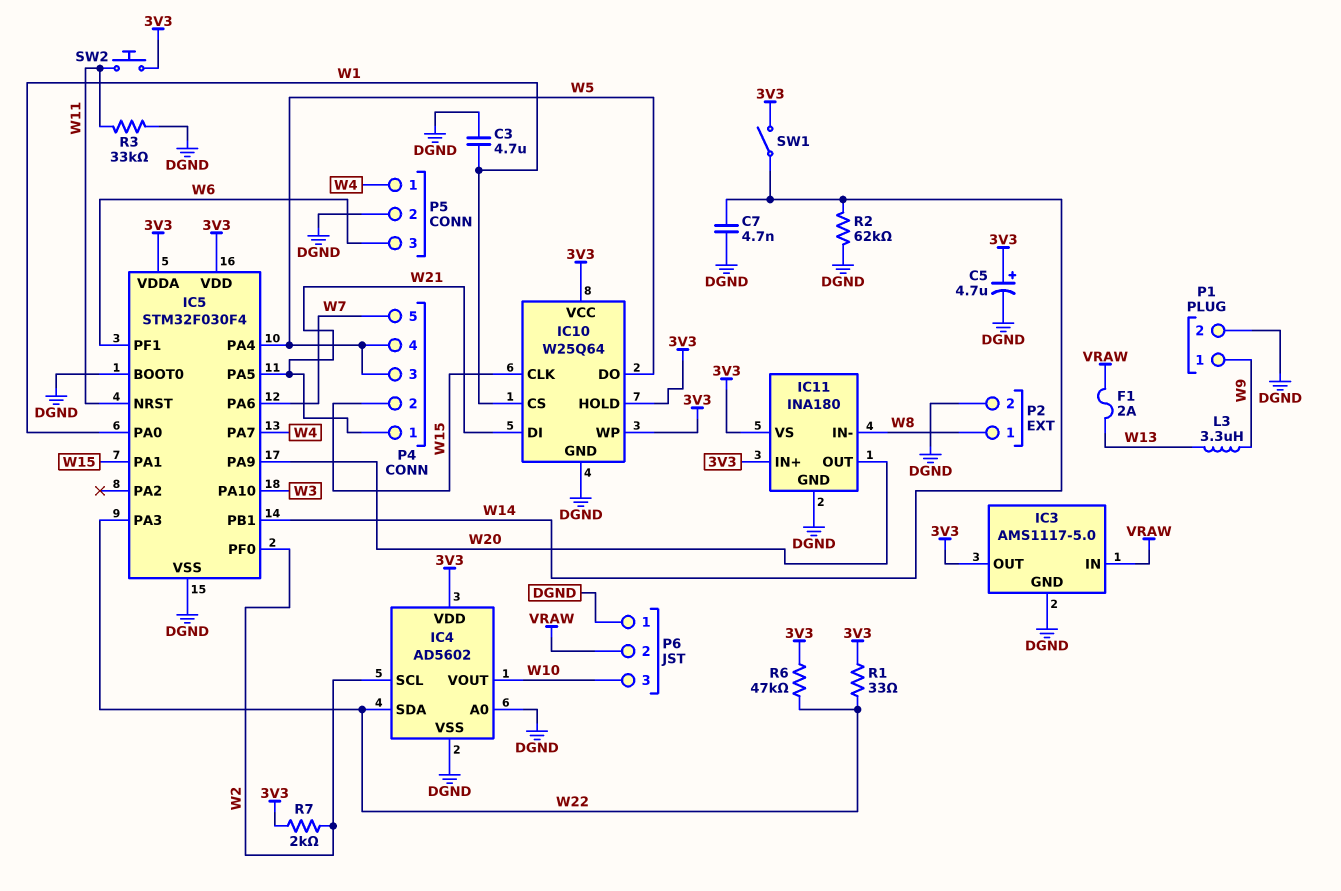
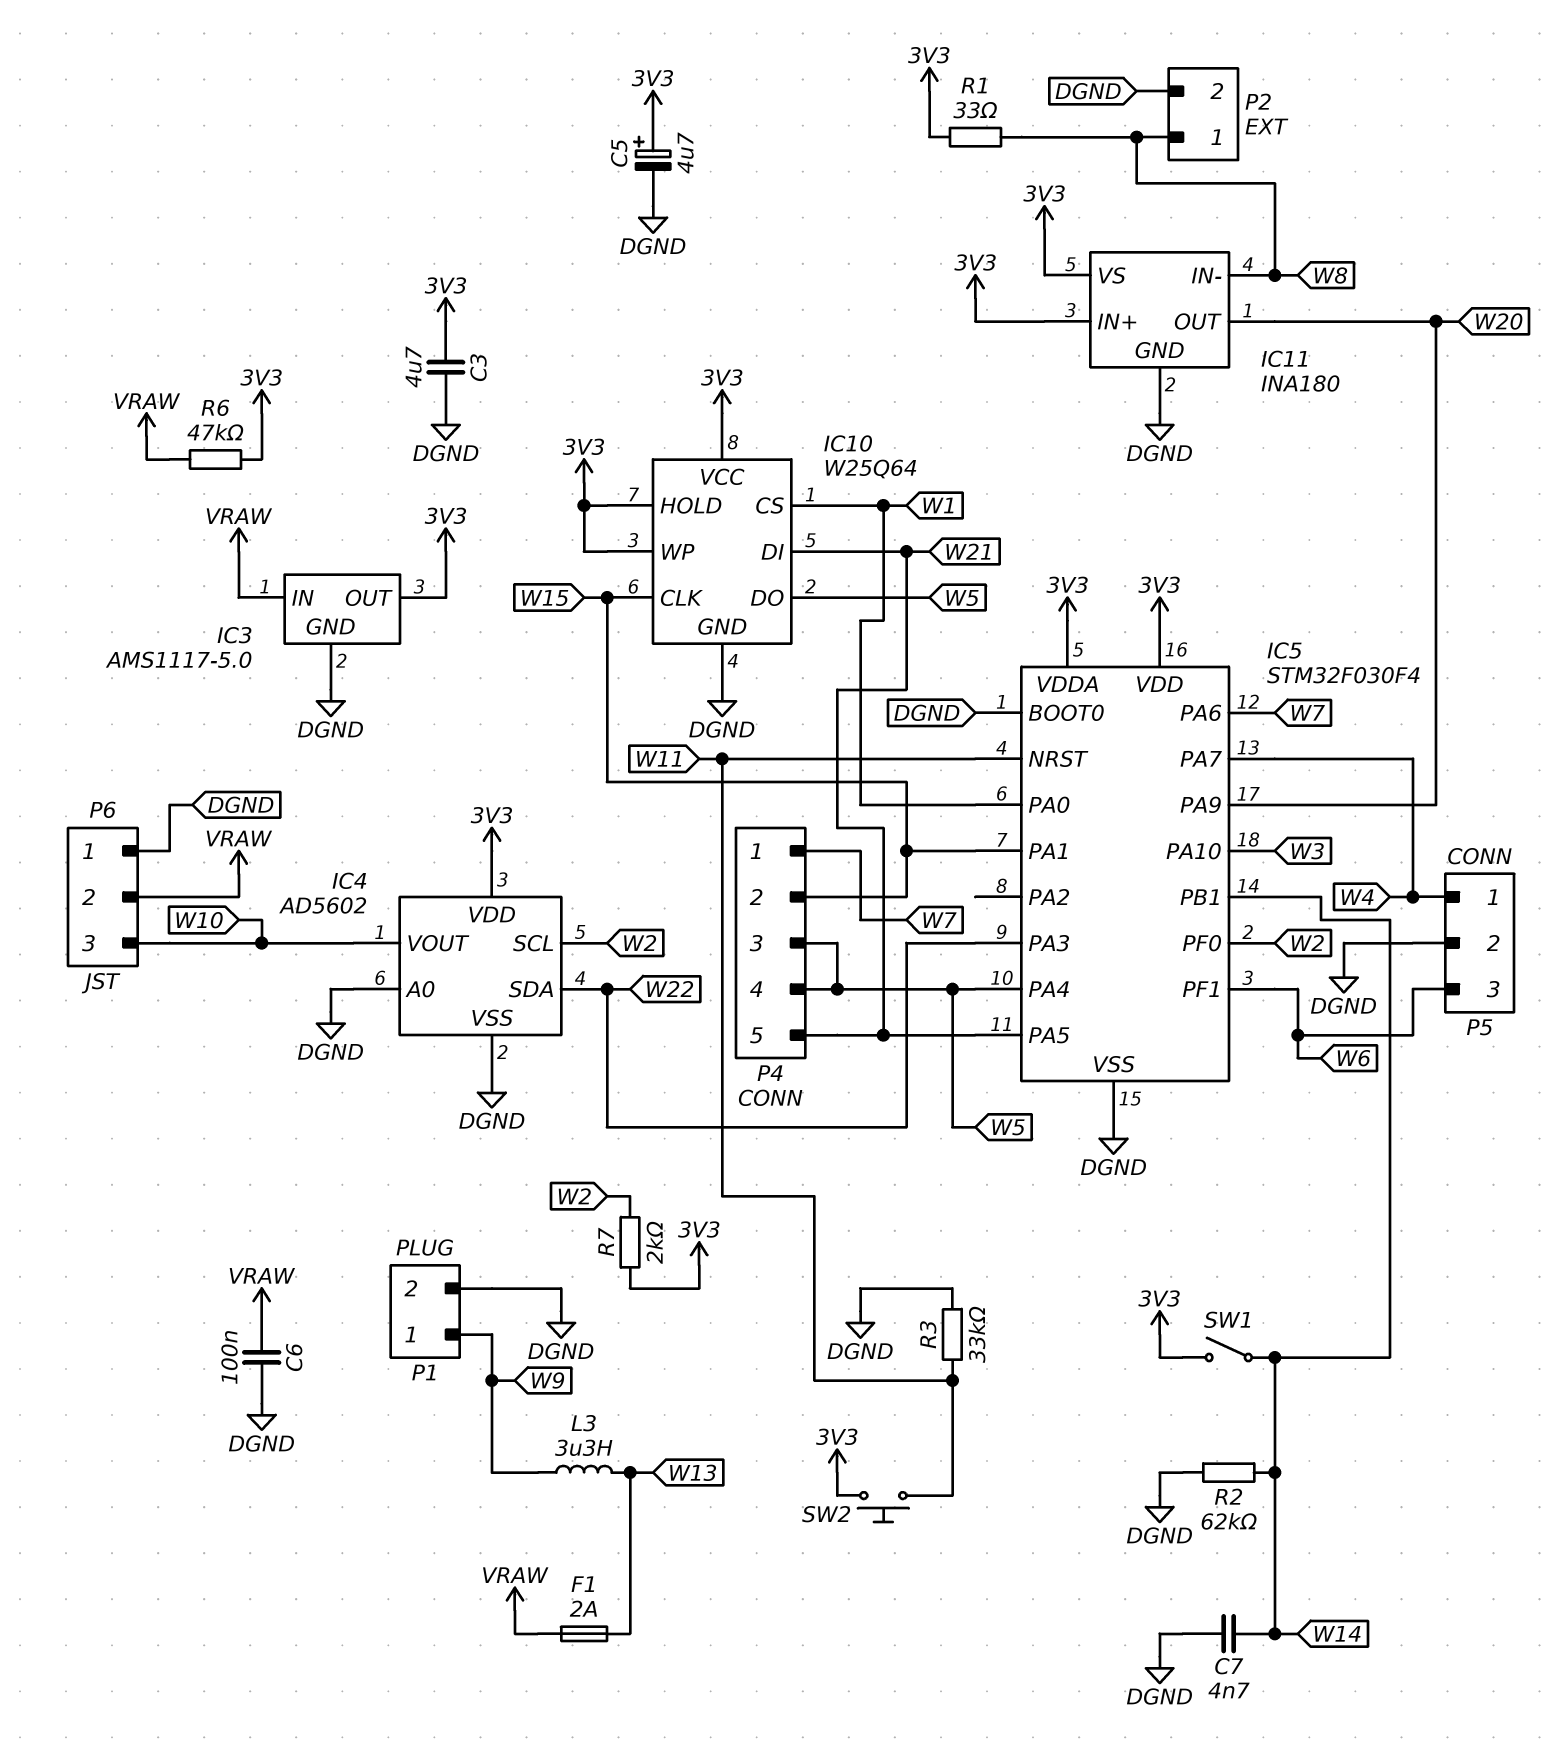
C3: 4.7uF (DGND, W1) -> 4.7uF (3V3, DGND)
C6: none -> 100nF (DGND, VRAW)
P4 pin 1: W21 -> W7
P4 pin 5: W7 -> W21
R1: 33 (3V3, W22) -> 33 (3V3, W8)
R6: 47k (3V3, W22) -> 47k (3V3, VRAW)

